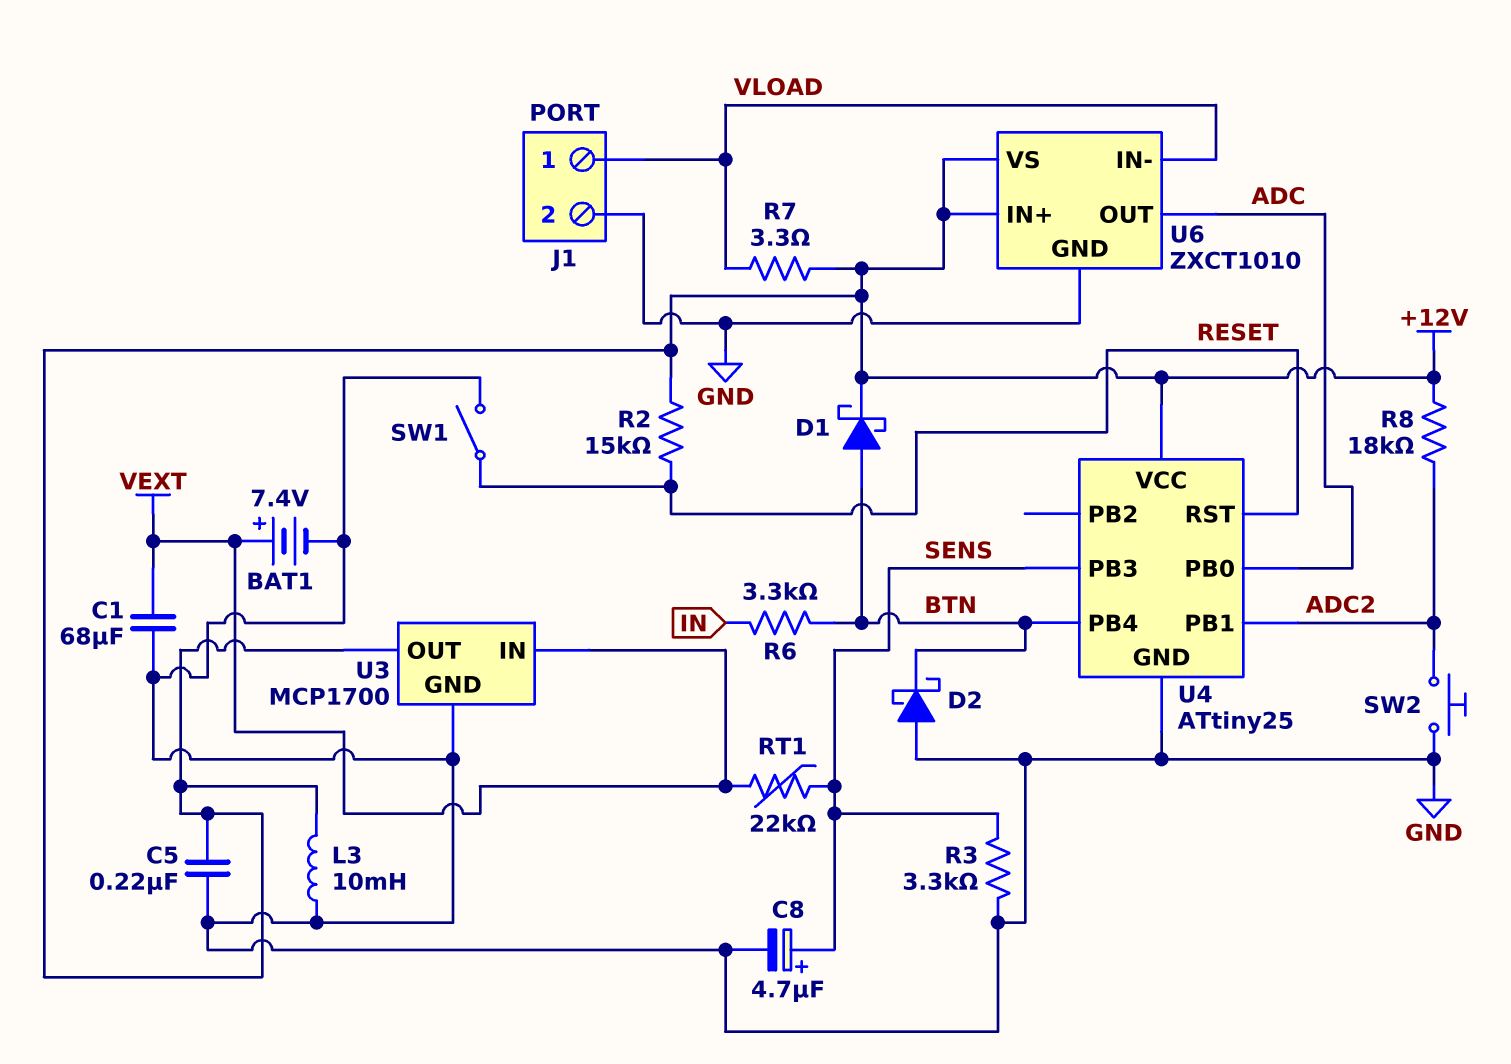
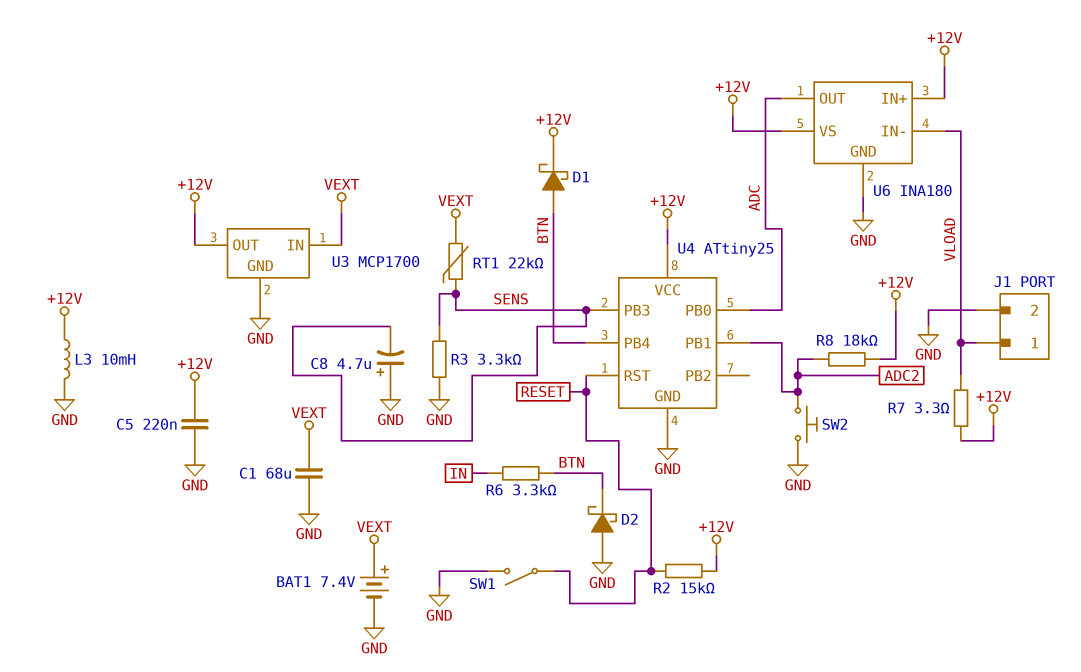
C8: 4.7uF (plus SENS, minus GND) -> 4.7uF (plus GND, minus SENS)
U6: ZXCT1010 -> INA180

